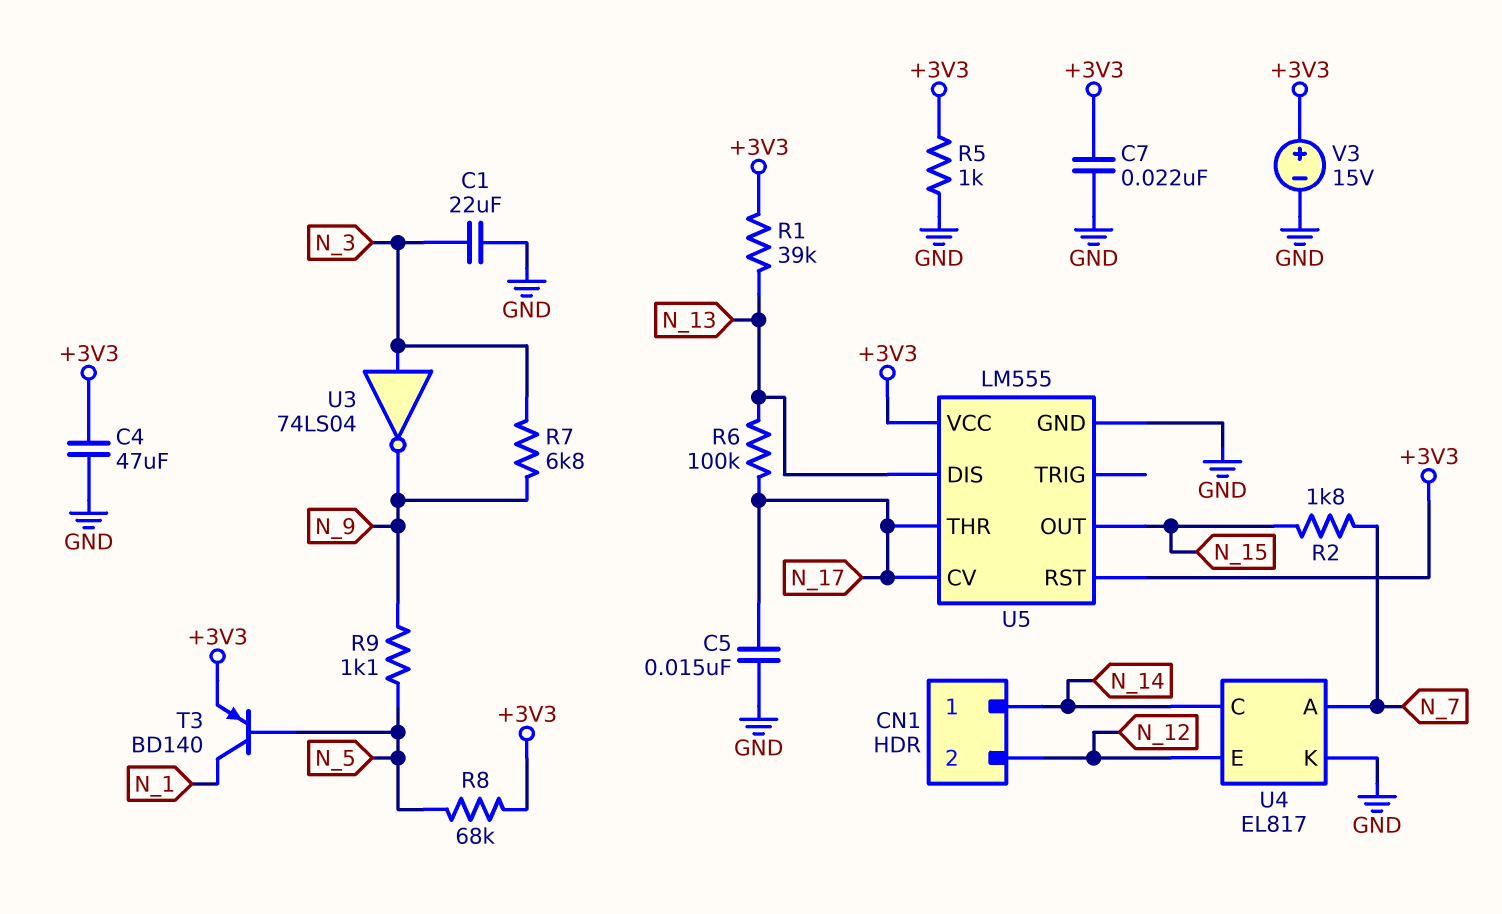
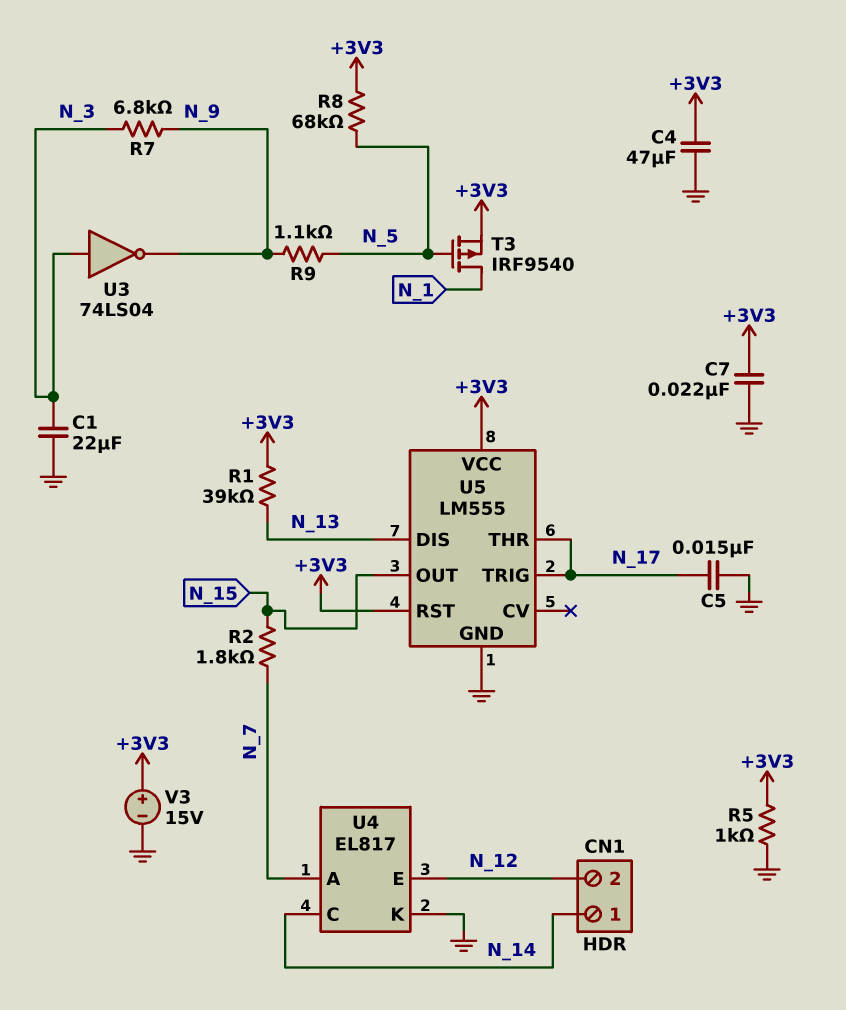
R6: 100k (N_13, N_17) -> none
T3: PNP BD140 (B N_5, C N_1, E +3V3) -> PMOS IRF9540 (G N_5, D N_1, S +3V3)
U5 pin CV: N_17 -> none
U5 pin TRIG: none -> N_17

